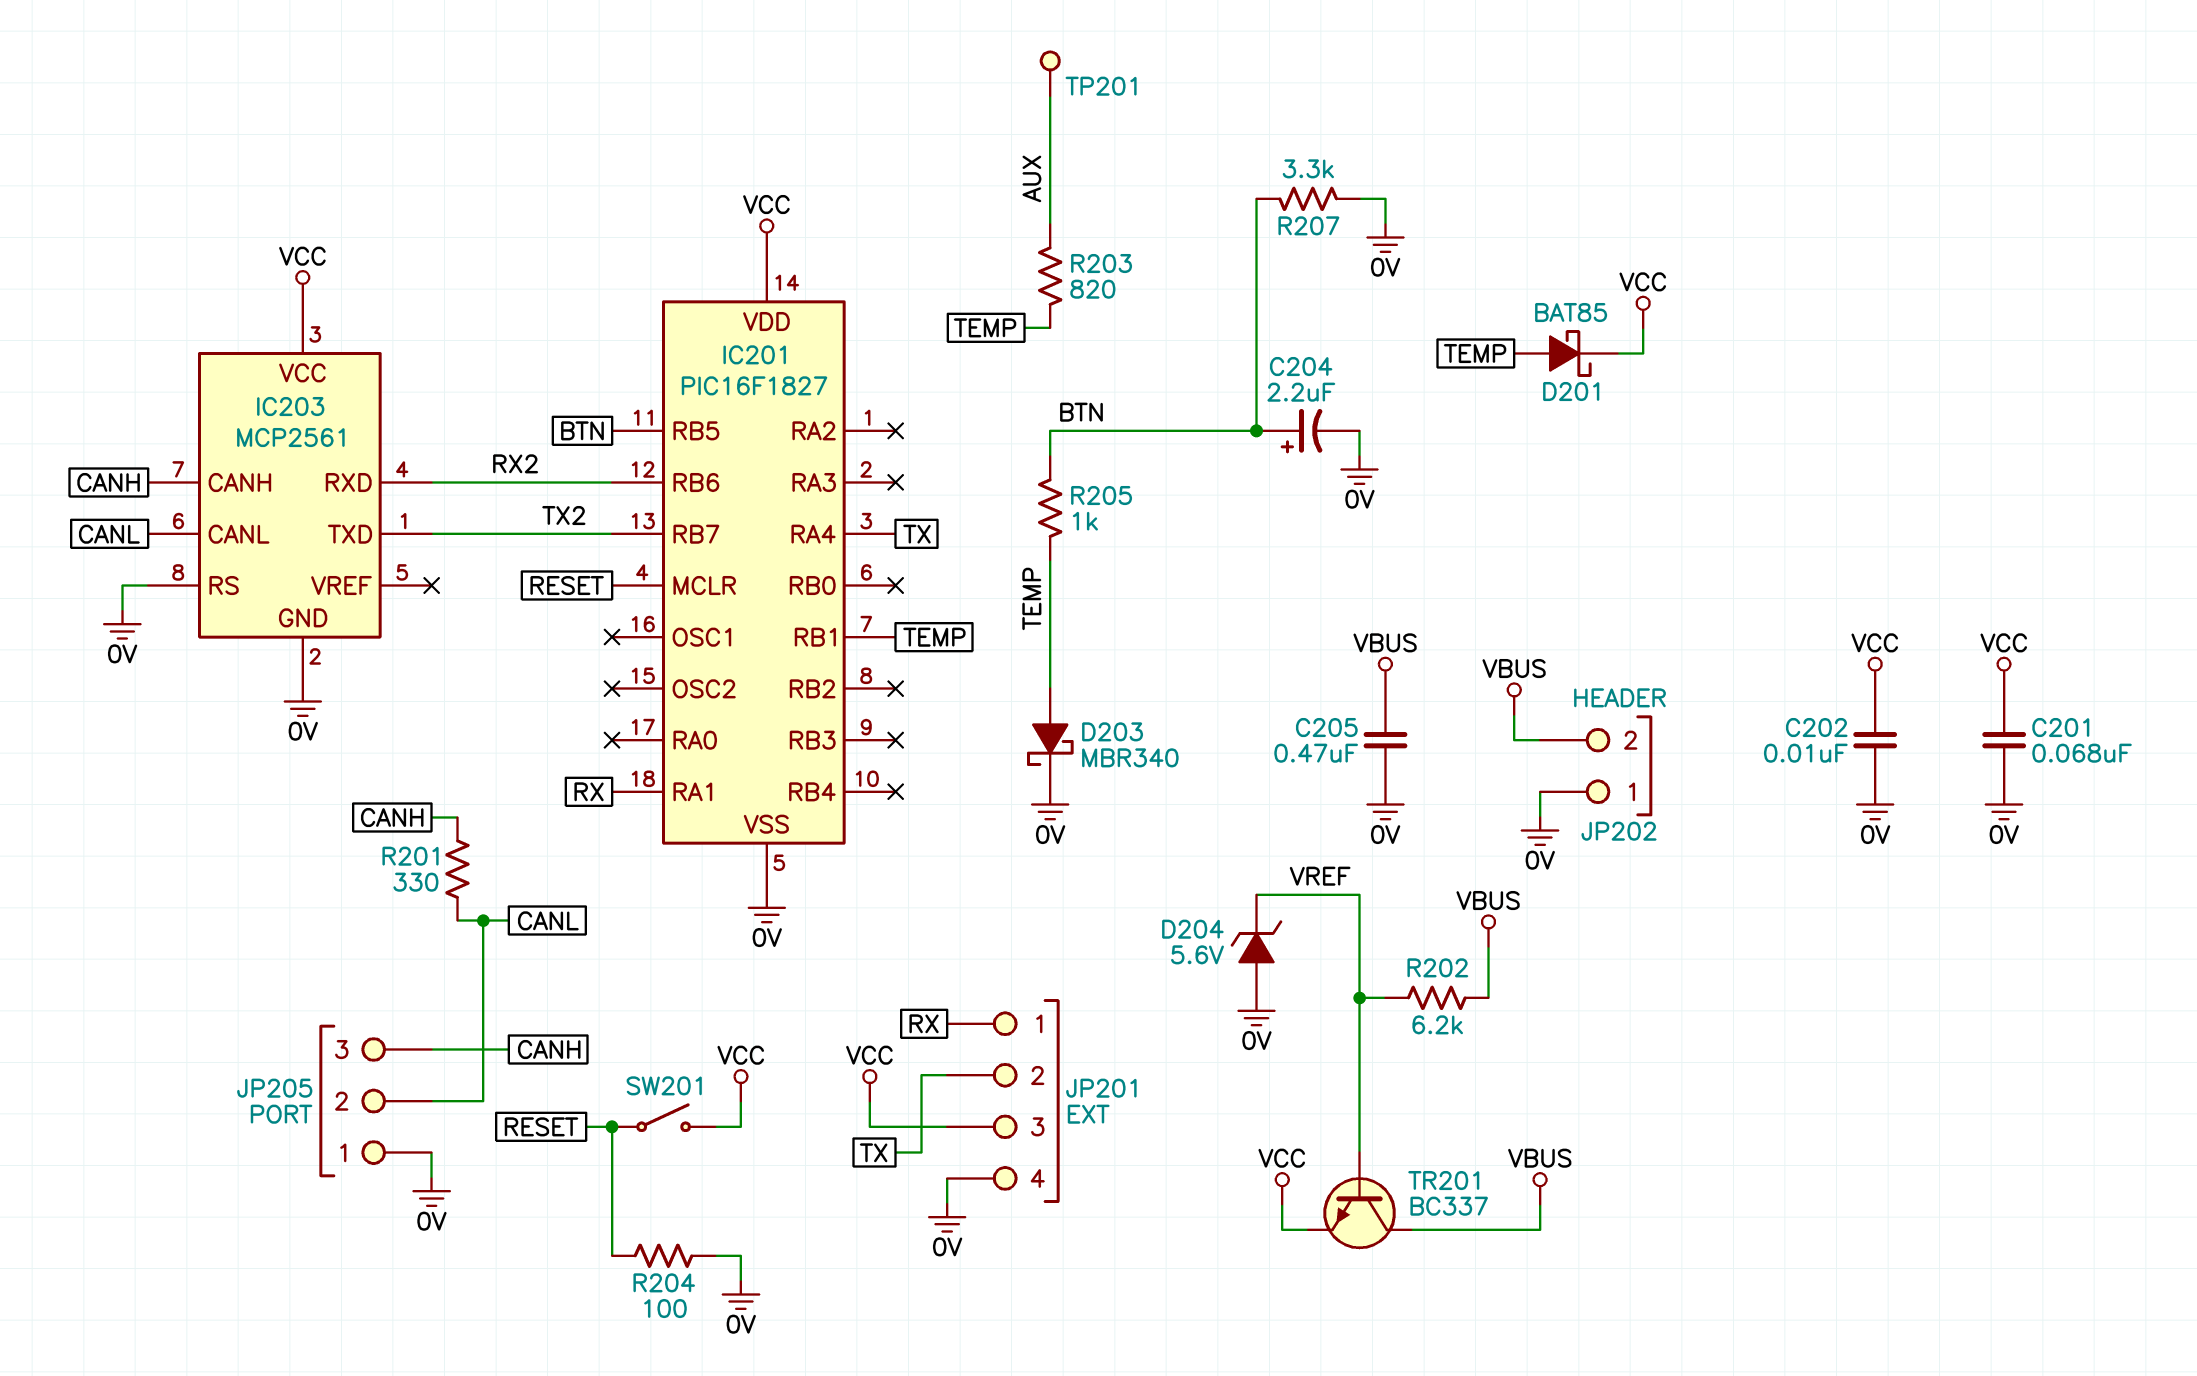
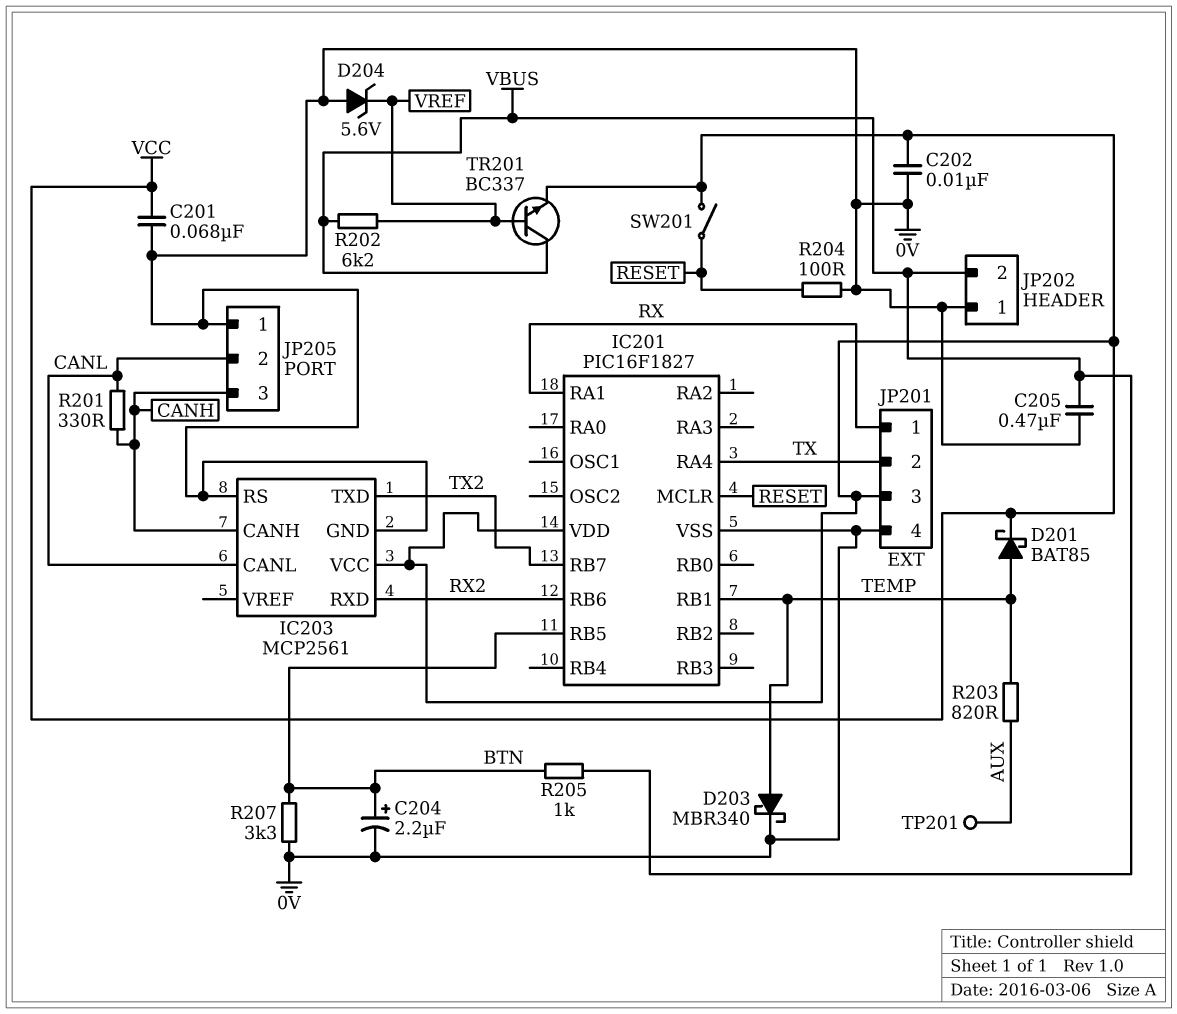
R205: 1k (BTN, TEMP) -> 1k (BTN, VBUS)

